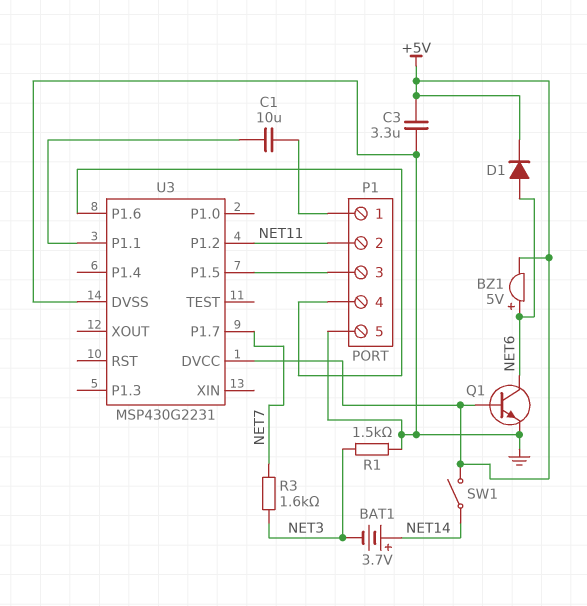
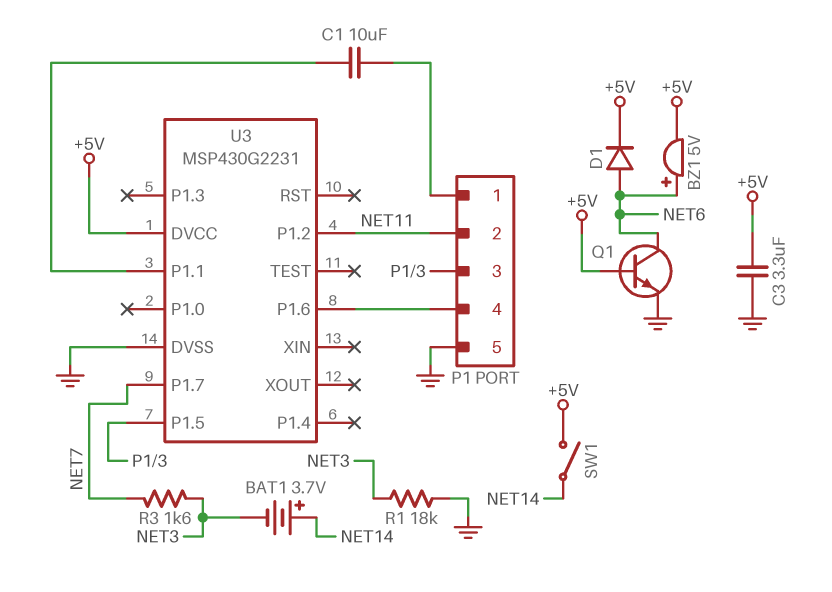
R1: 1.5k (GND, NET3) -> 18k (GND, NET3)

